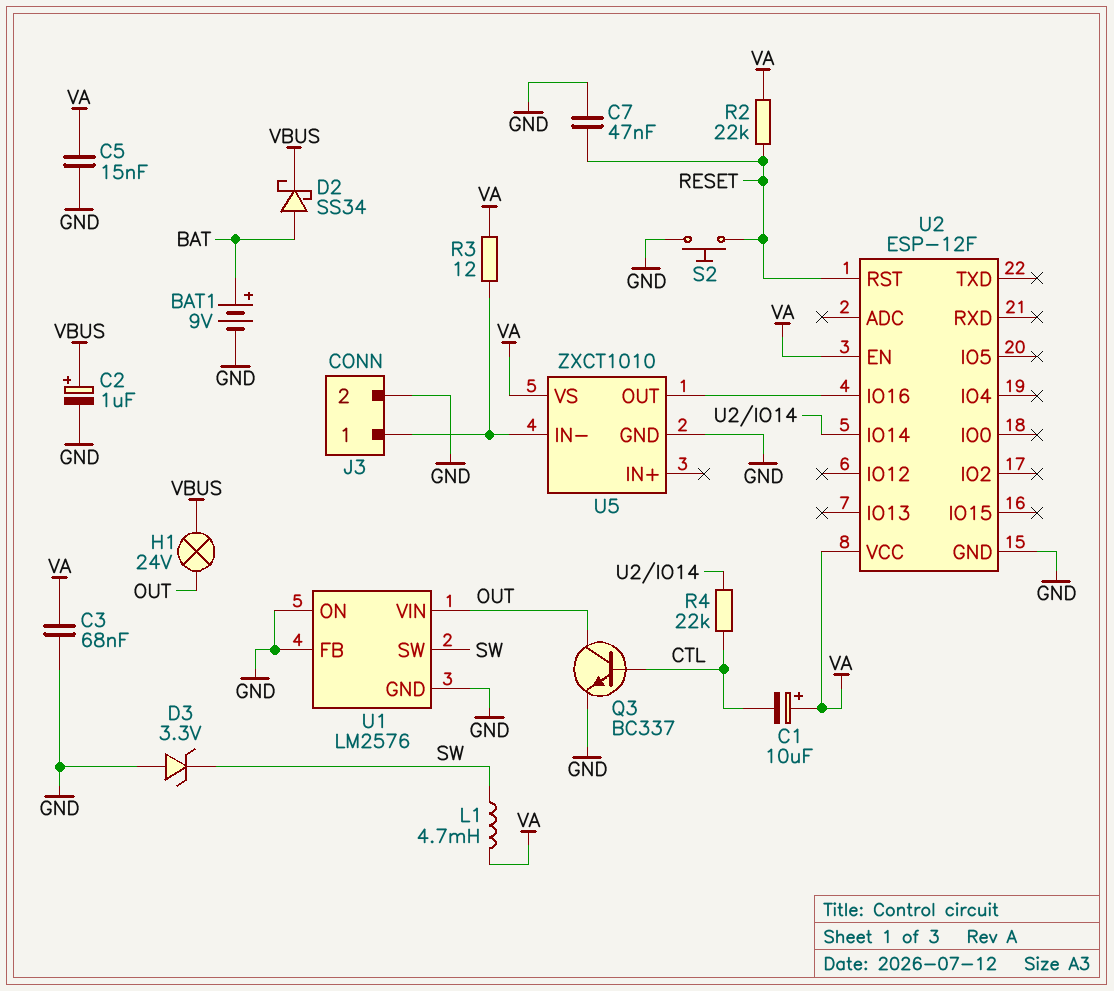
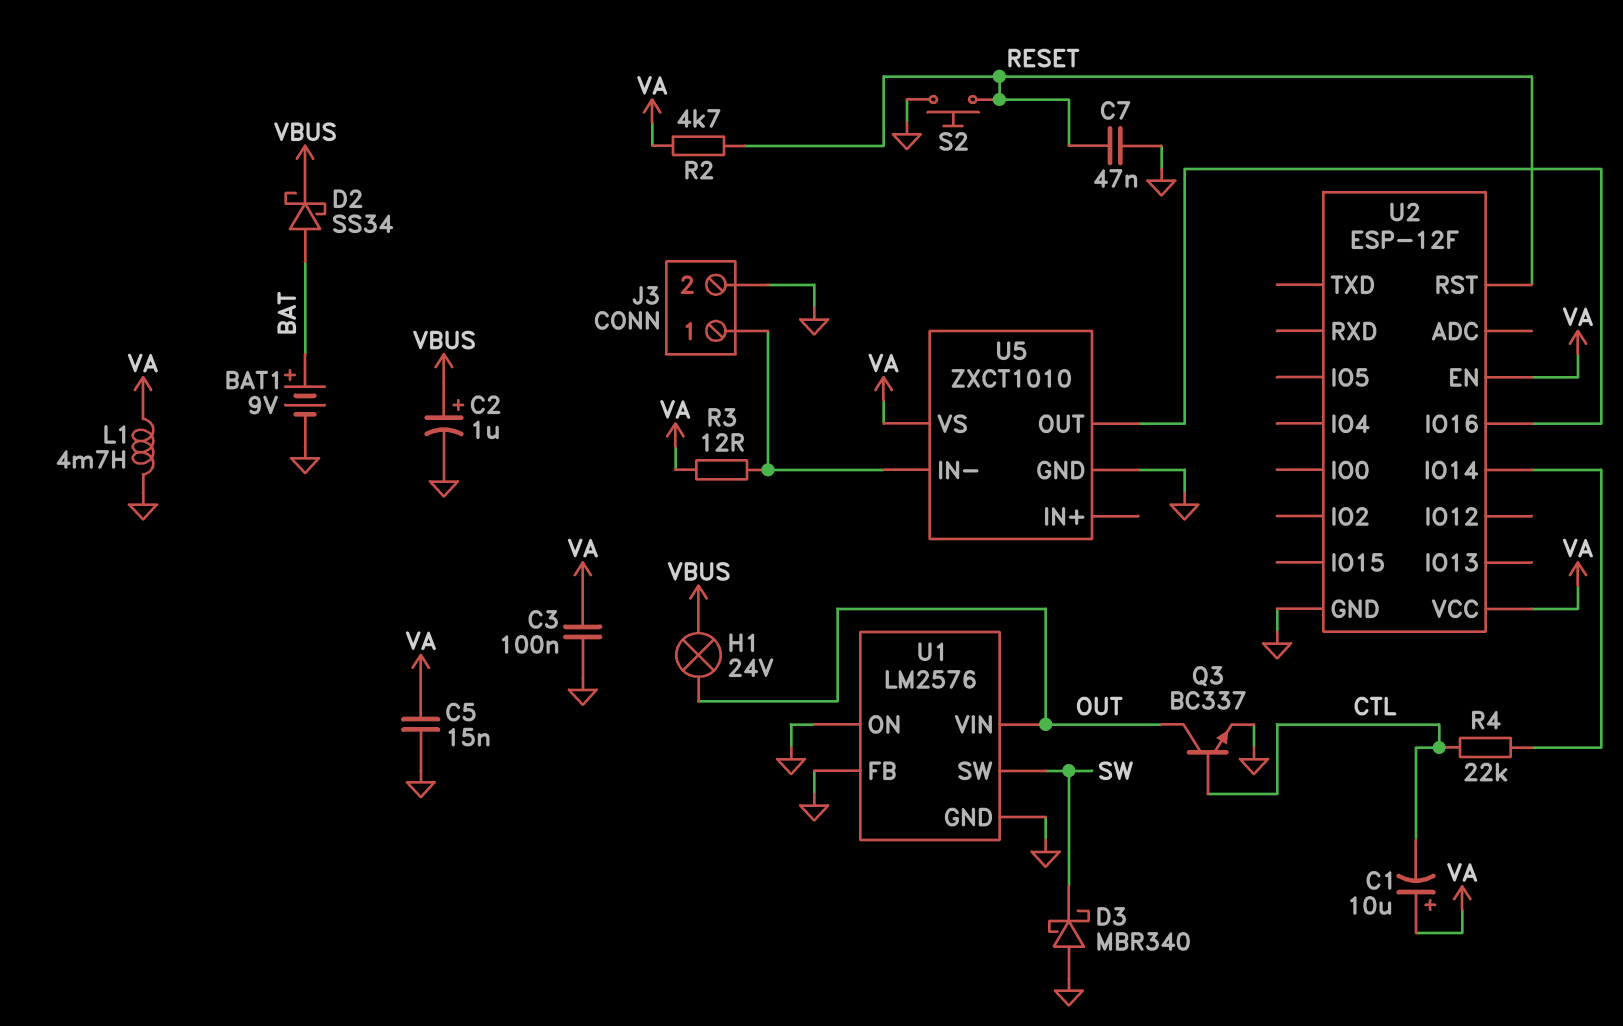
C3: 68nF (GND, VA) -> 100nF (GND, VA)
D3: zener 3.3V (A GND, K SW) -> schottky MBR340 (A GND, K SW)
L1: 4.7mH (SW, VA) -> 4.7mH (GND, VA)
R2: 22k (RESET, VA) -> 4.7k (RESET, VA)

